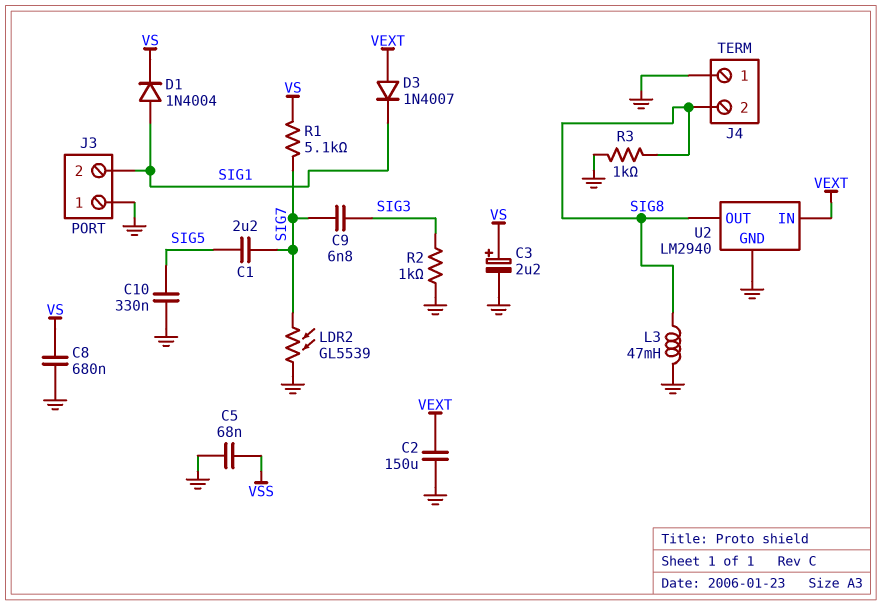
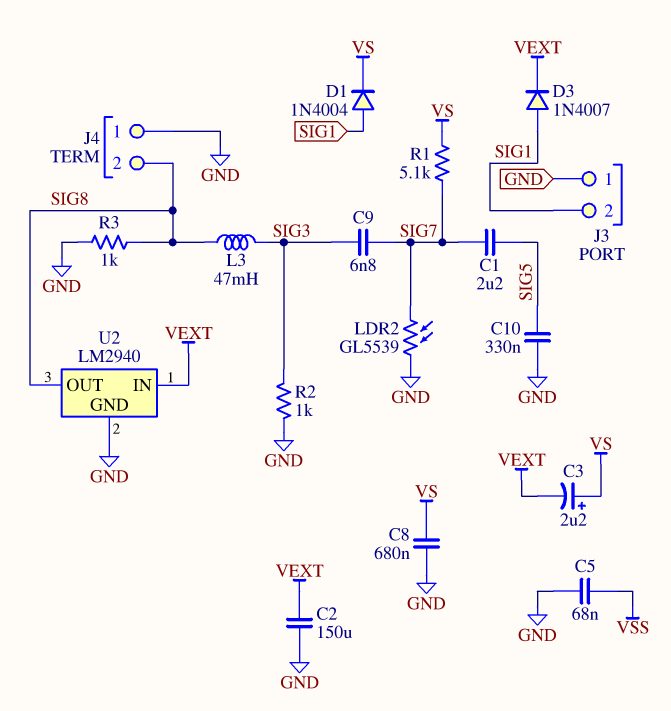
C3: 2.2uF (plus VS, minus GND) -> 2.2uF (plus VS, minus VEXT)
D3: diode 1N4007 (A VEXT, K SIG1) -> diode 1N4007 (A SIG1, K VEXT)
L3: 47mH (GND, SIG8) -> 47mH (SIG3, SIG8)

